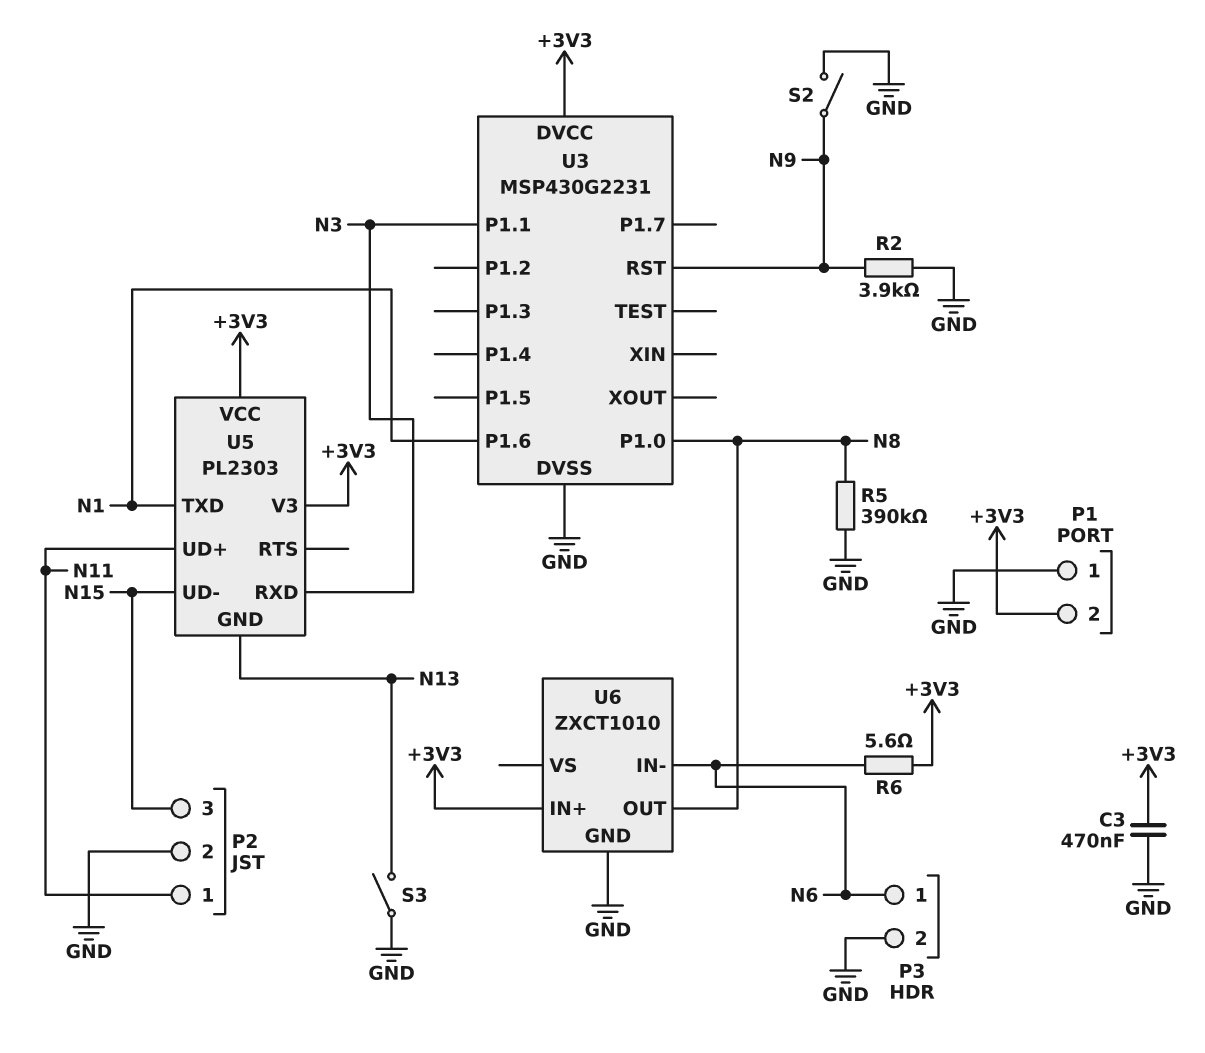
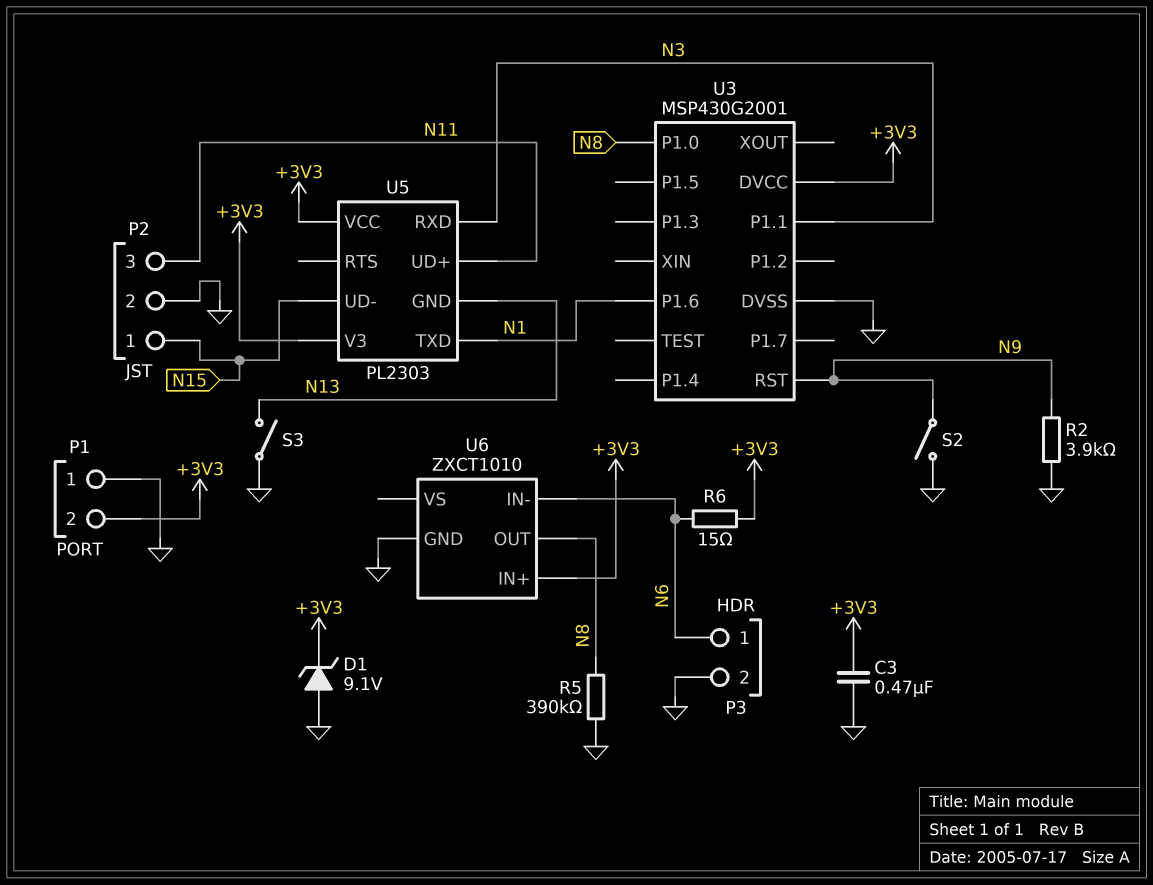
D1: none -> zener 9.1V (A GND, K +3V3)
P2 pin 1: N11 -> N15
P2 pin 3: N15 -> N11
R6: 5.6 (+3V3, N6) -> 15 (+3V3, N6)
U3: MSP430G2231 -> MSP430G2001

